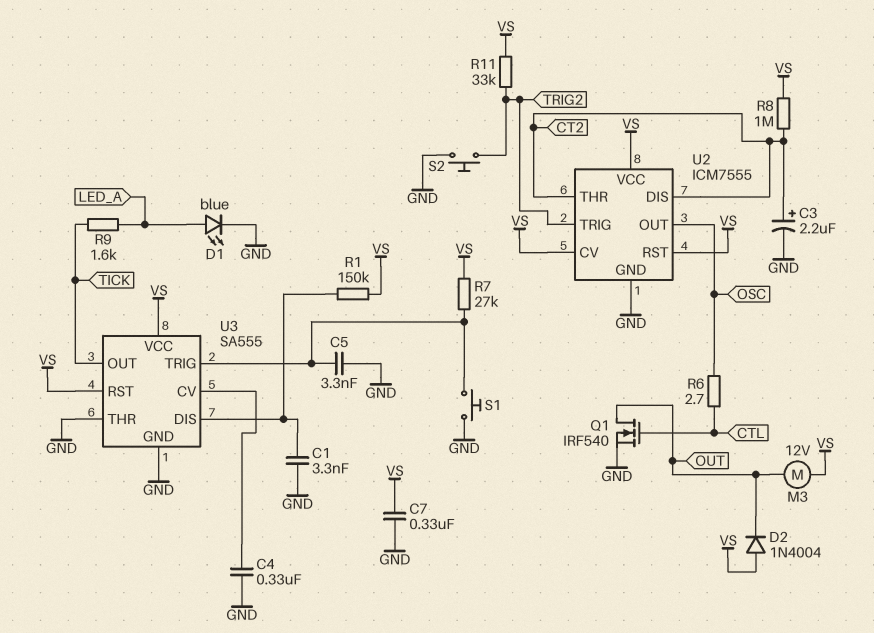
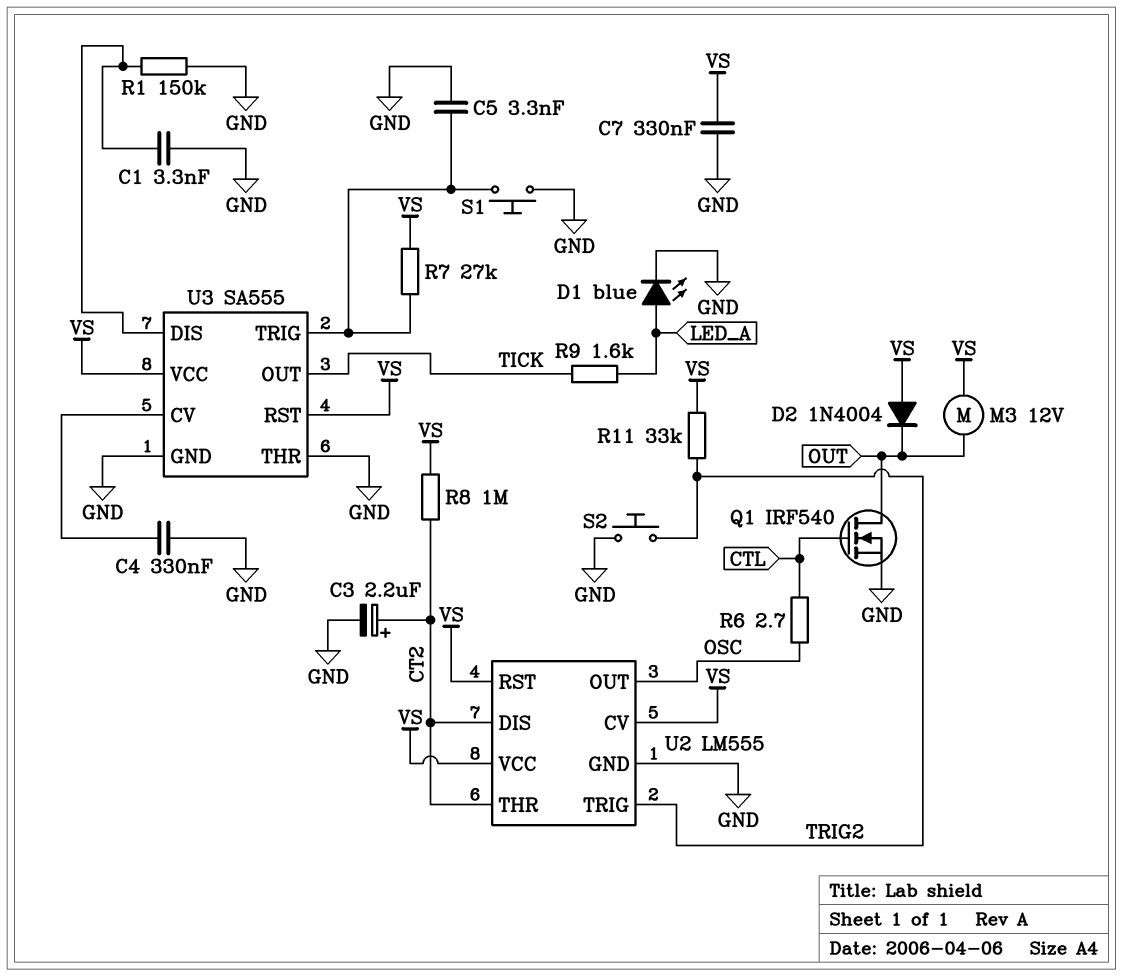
R1: 150k (U3/DIS, VS) -> 150k (GND, U3/DIS)
U2: ICM7555 -> LM555

